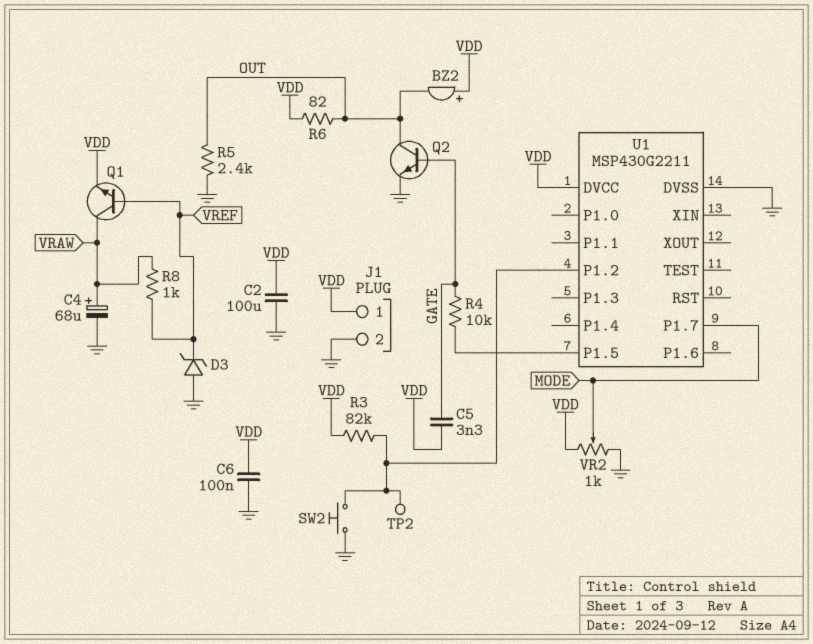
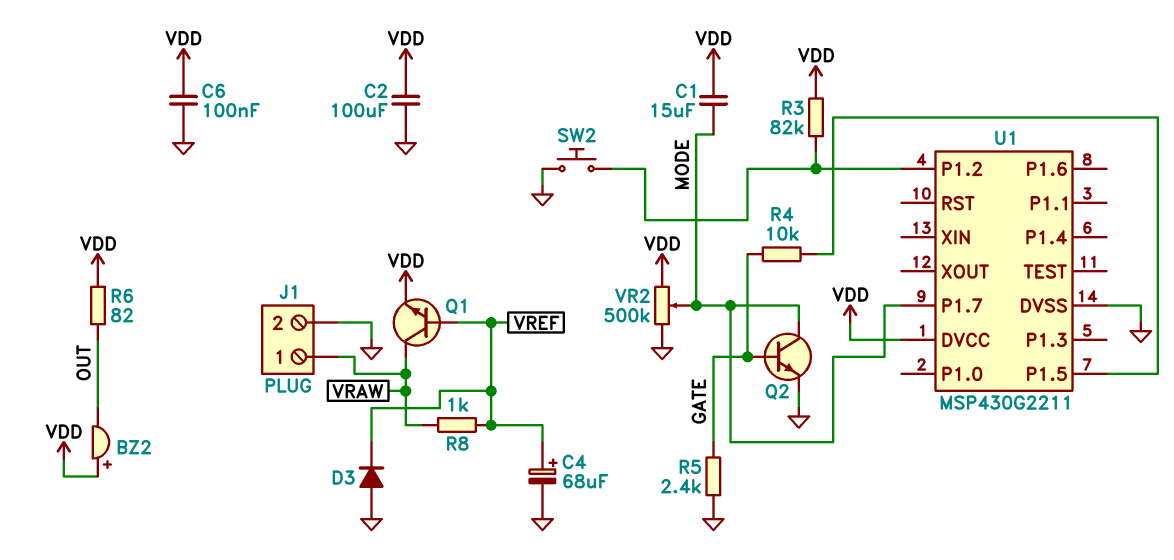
C1: none -> 15uF (MODE, VDD)
C4: 68uF (plus VRAW, minus GND) -> 68uF (plus VREF, minus GND)
C5: 3.3nF (GATE, VDD) -> none
D3: zener (A GND, K VREF) -> diode (A GND, K VREF)
J1 pin 1: VDD -> VRAW
Q2: NPN (B GATE, C OUT, E GND) -> NPN (B GATE, C MODE, E GND)
R5: 2.4k (GND, OUT) -> 2.4k (GATE, GND)
TP2: test point (U1/P1.2) -> none
VR2: 1k (GND, VDD, wiper MODE) -> 500k (GND, VDD, wiper MODE)

